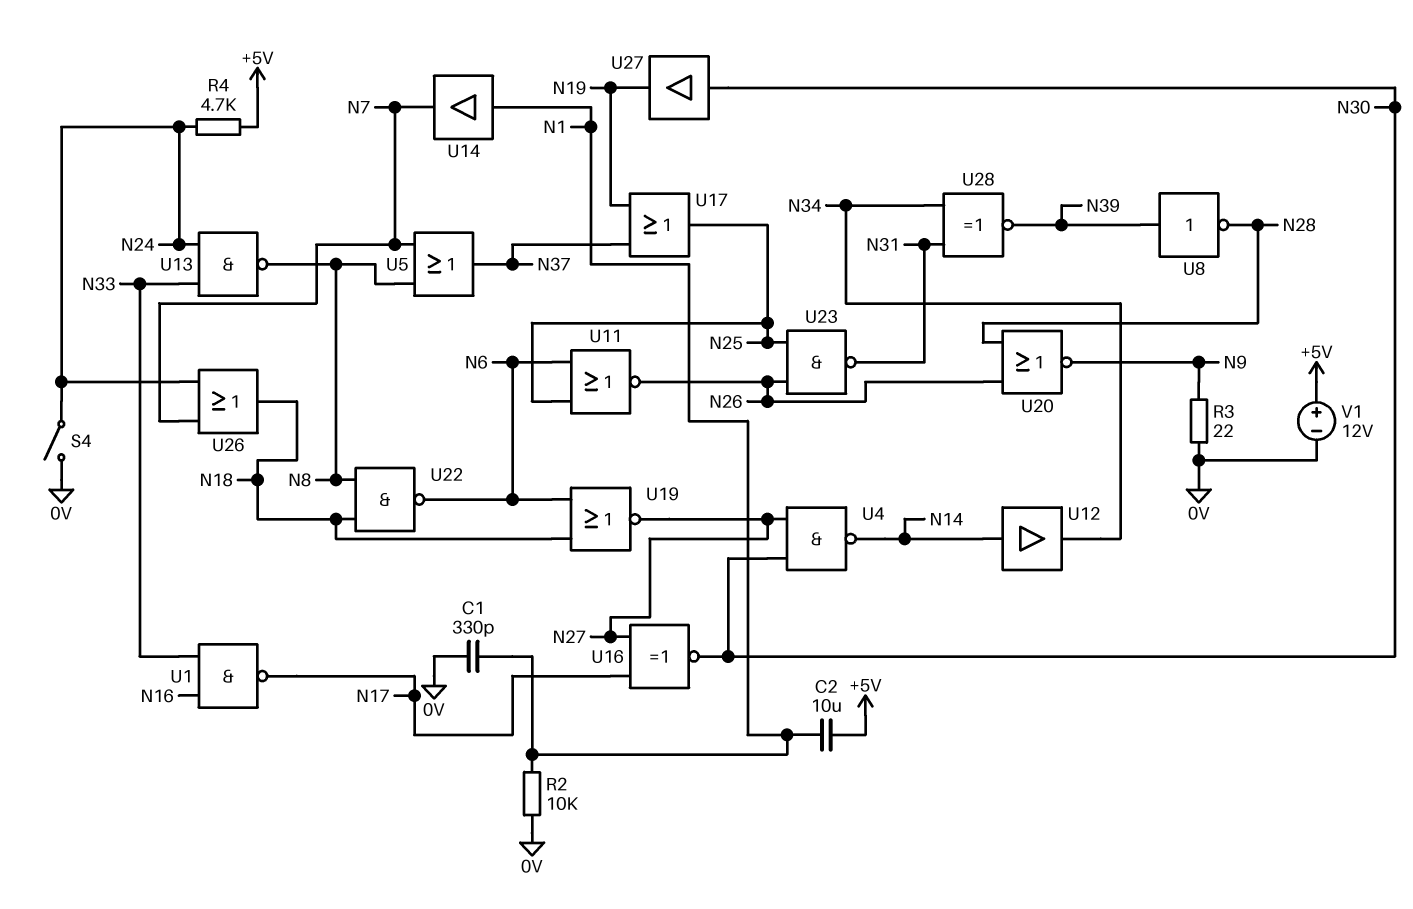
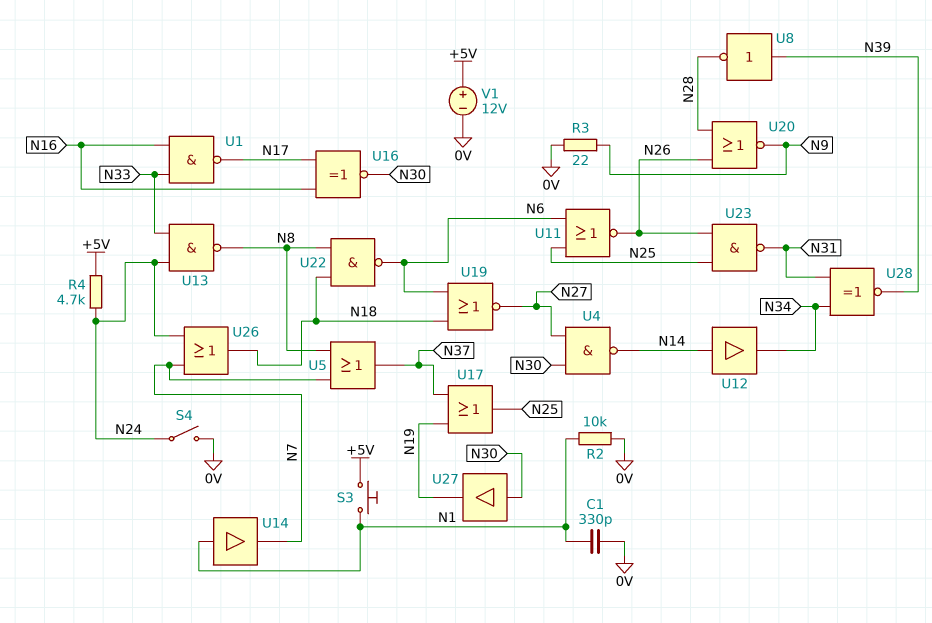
C2: 10uF (+5V, N1) -> none
S3: none -> button (+5V, N1)
U16: XNOR (in N17, in N27, out N30) -> XNOR (in N16, in N17, out N30)

